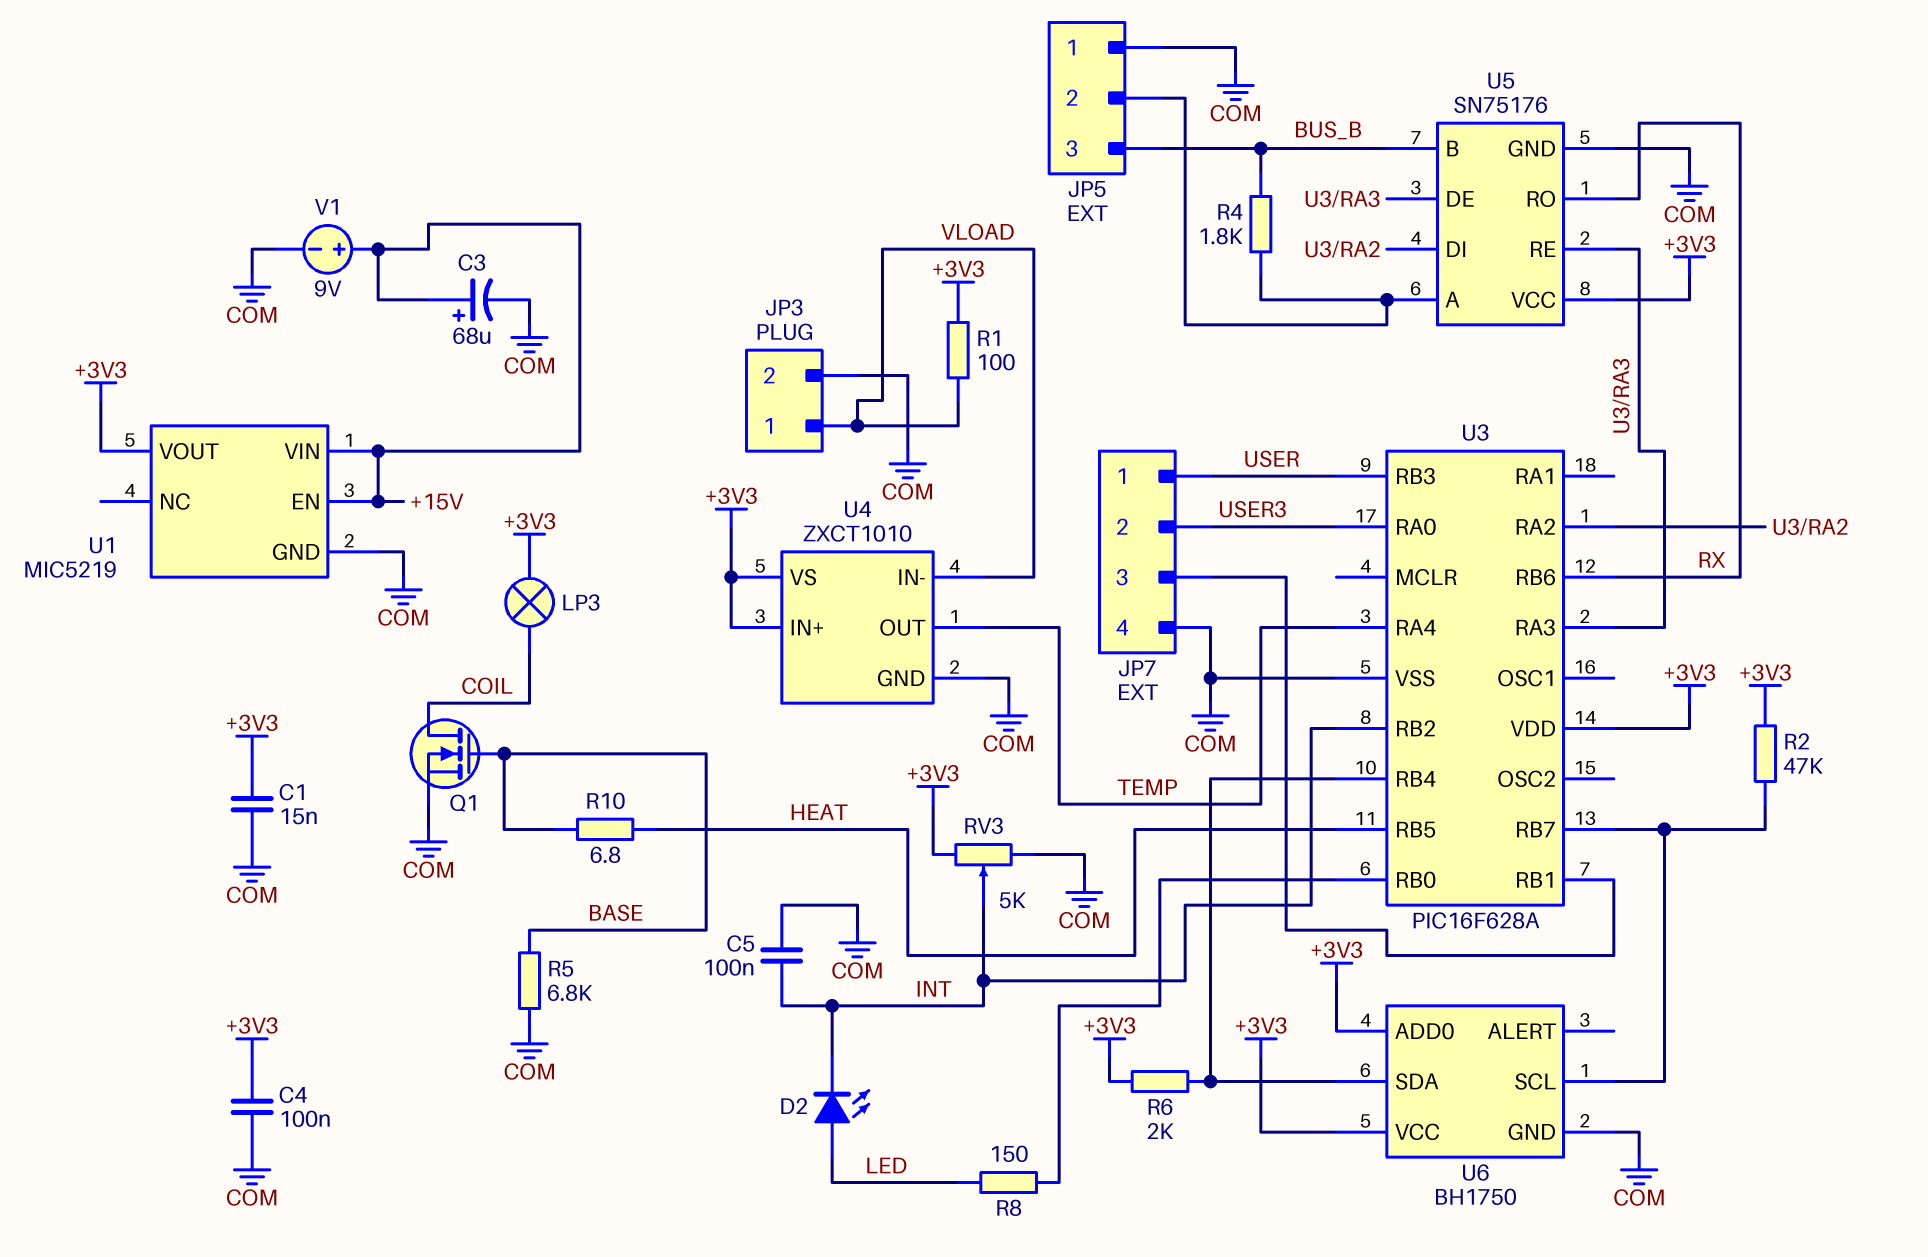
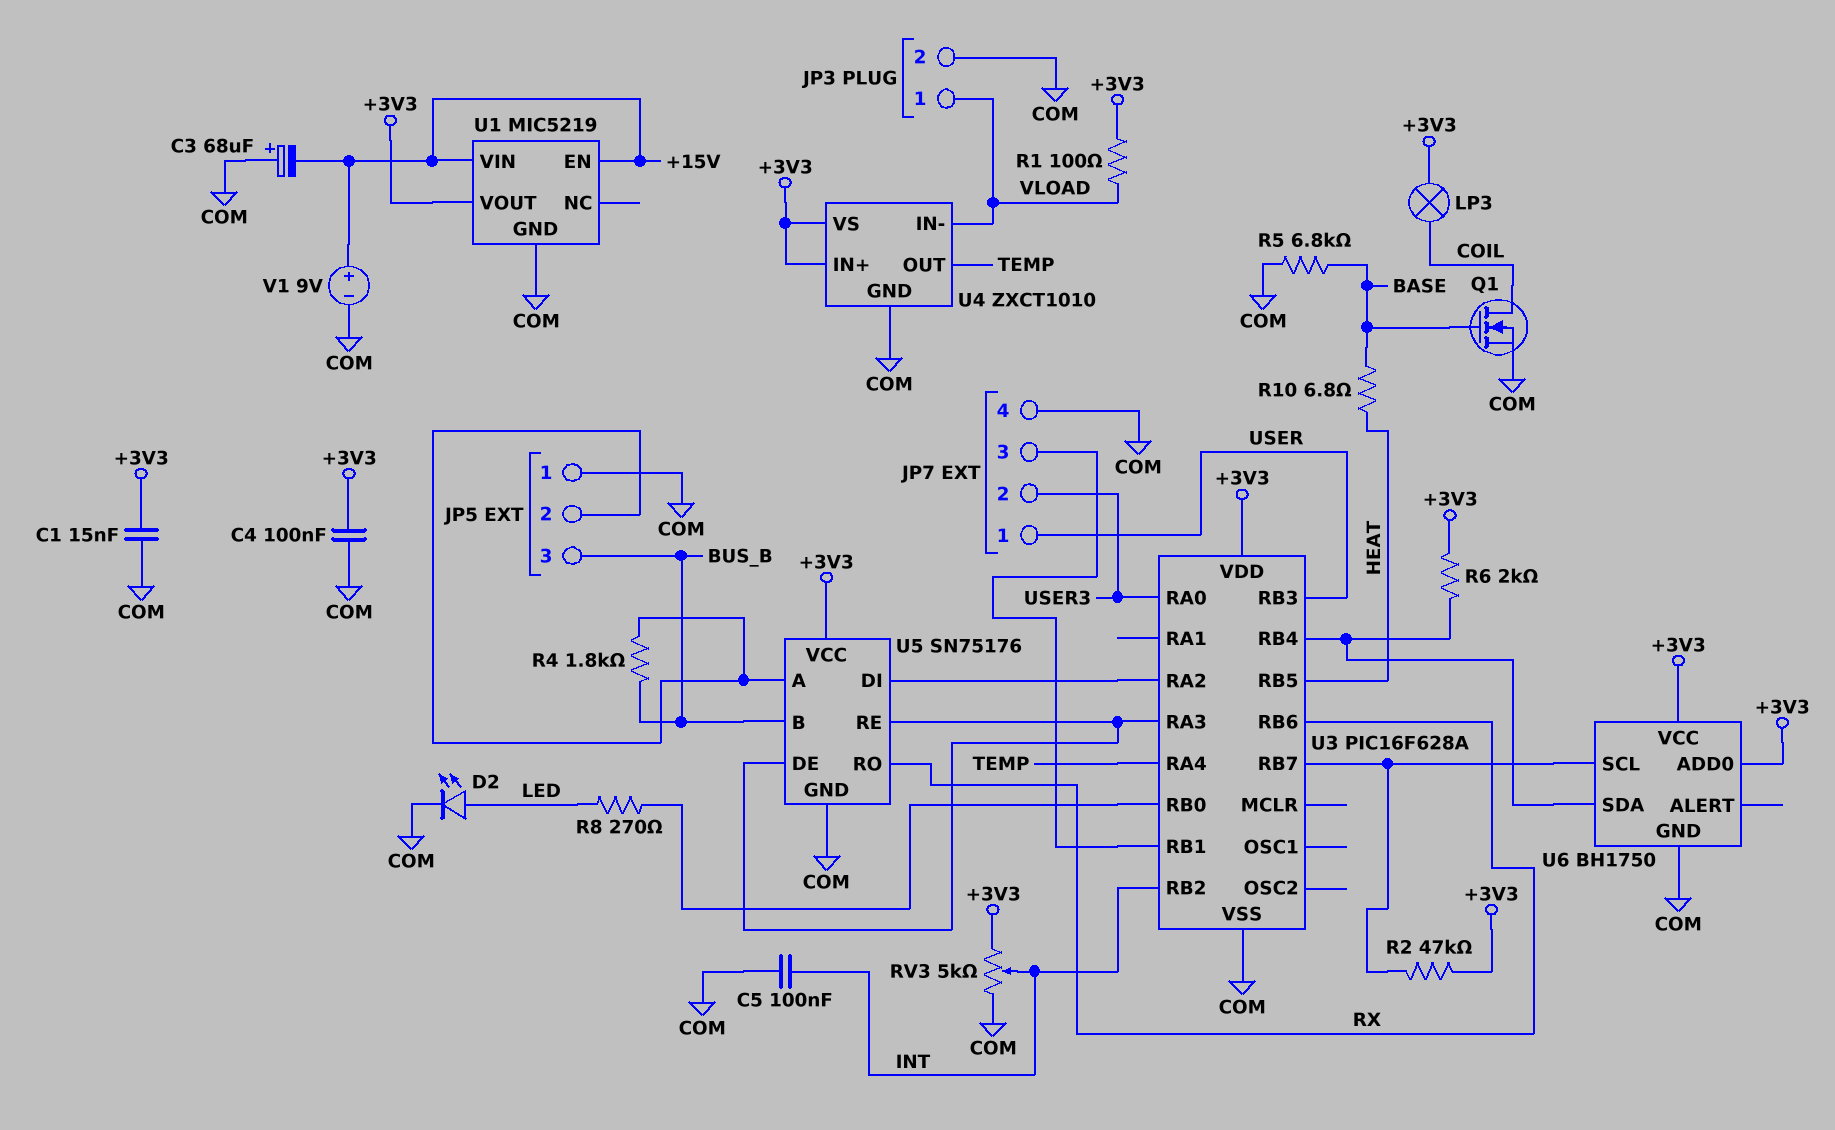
C3: 68uF (plus +15V, minus COM) -> 68uF (plus COM, minus +15V)
D2: LED (A LED, K INT) -> LED (A LED, K COM)
R8: 150 (LED, U3/RB0) -> 270 (LED, U3/RB0)

